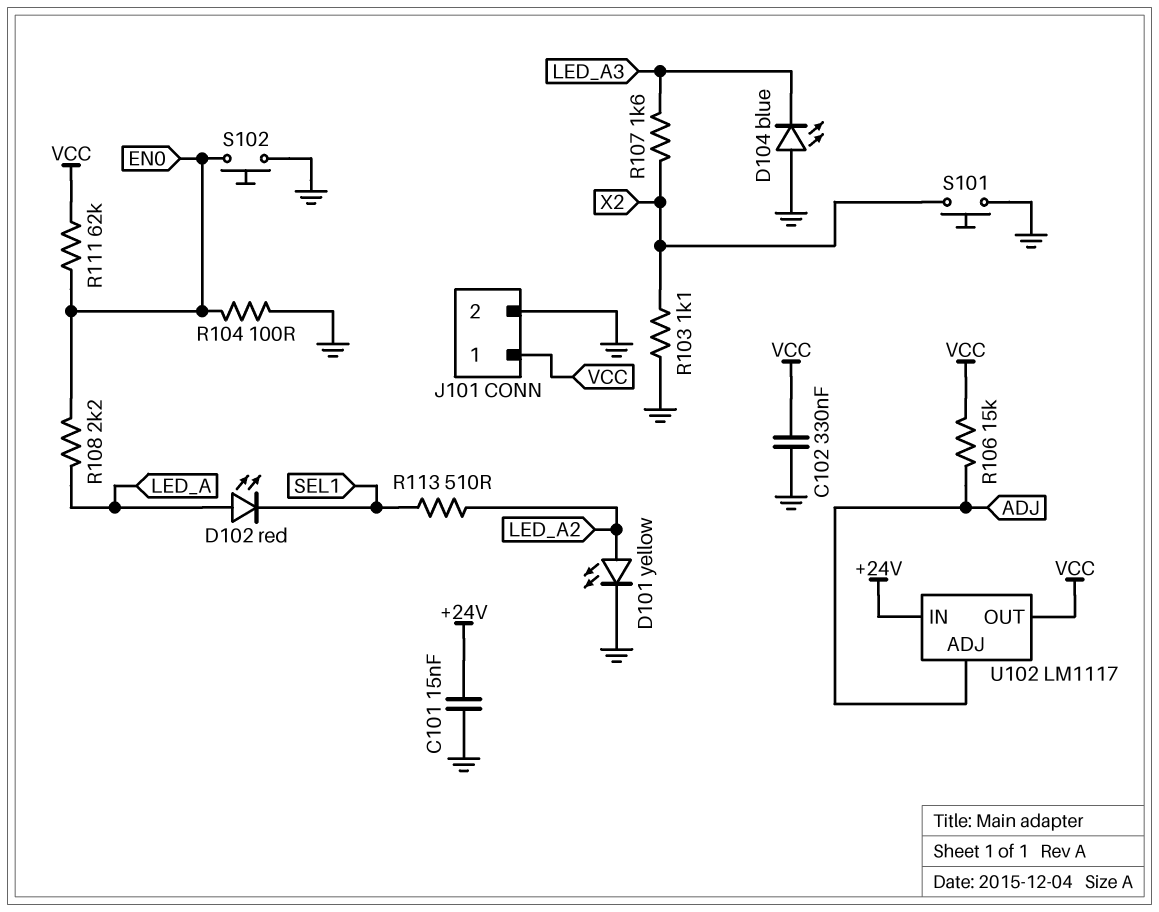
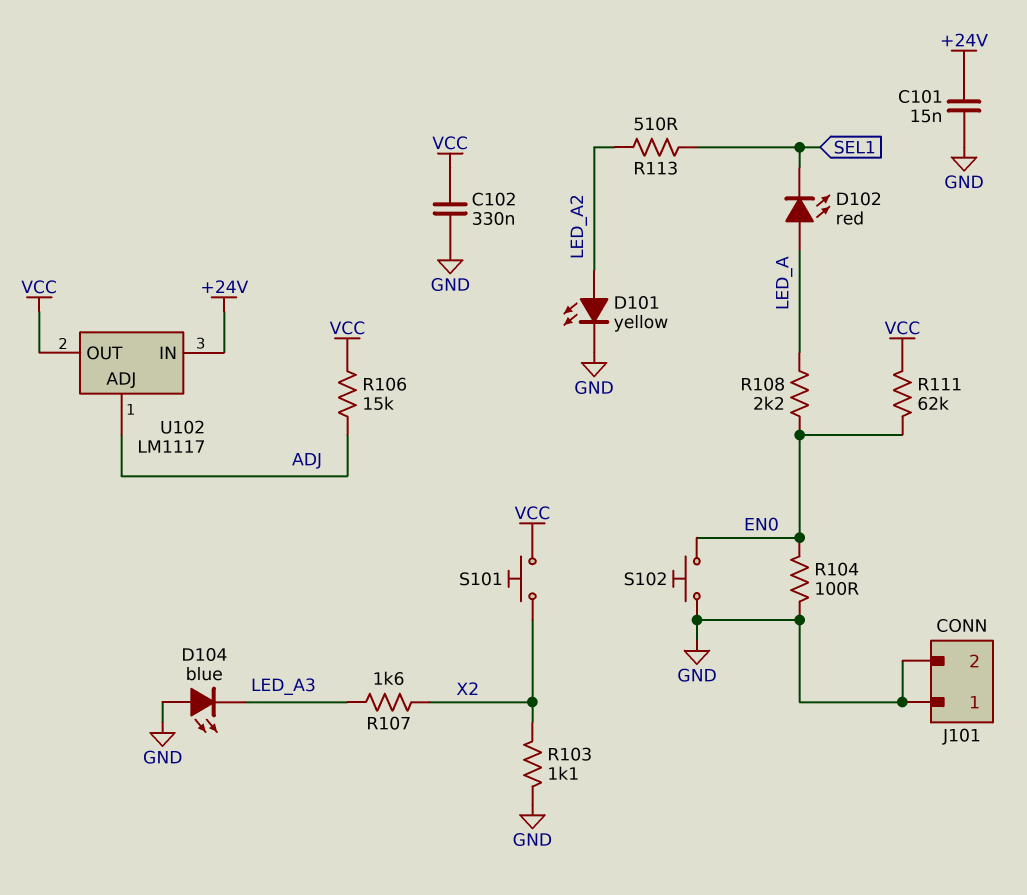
J101 pin 1: VCC -> GND
S101: button (GND, X2) -> button (VCC, X2)

